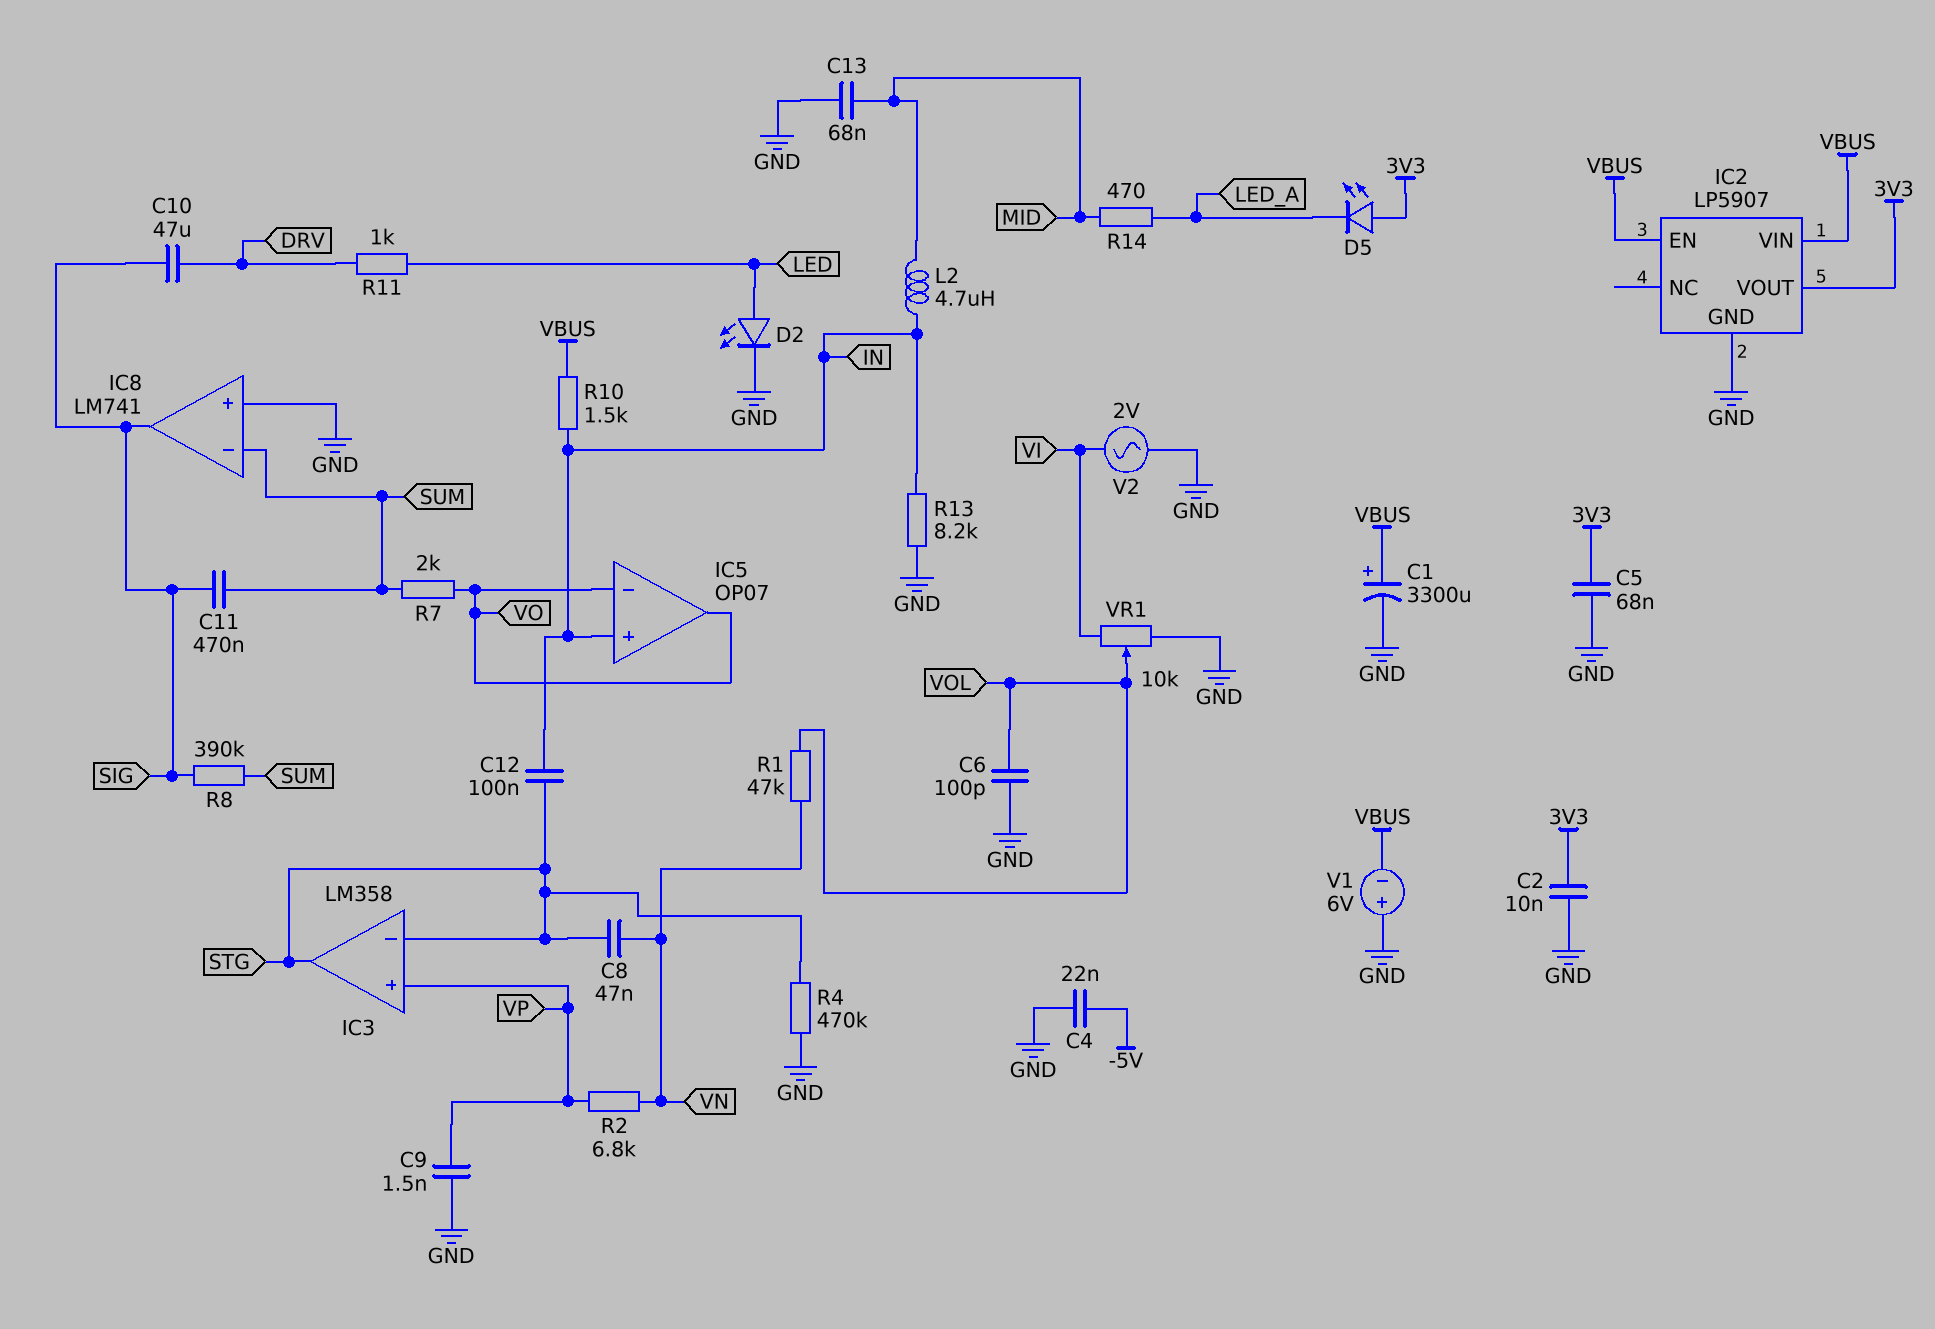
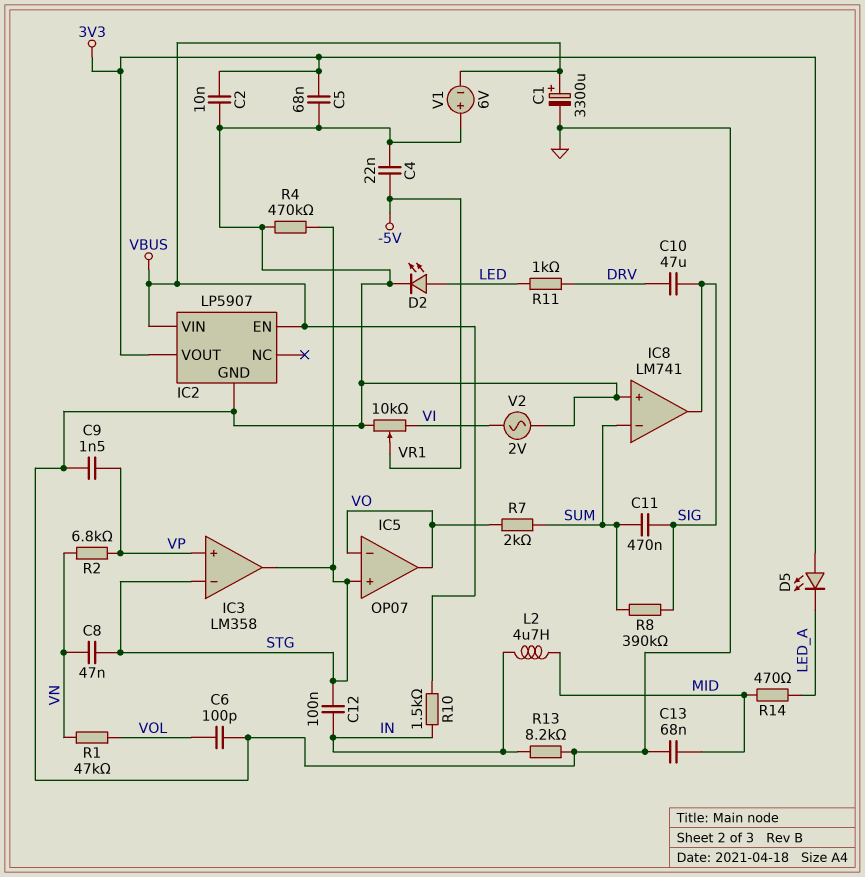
IC5 pin in+: IN -> STG
VR1: 10k (GND, VI, wiper VOL) -> 10k (GND, VI, wiper -5V)

